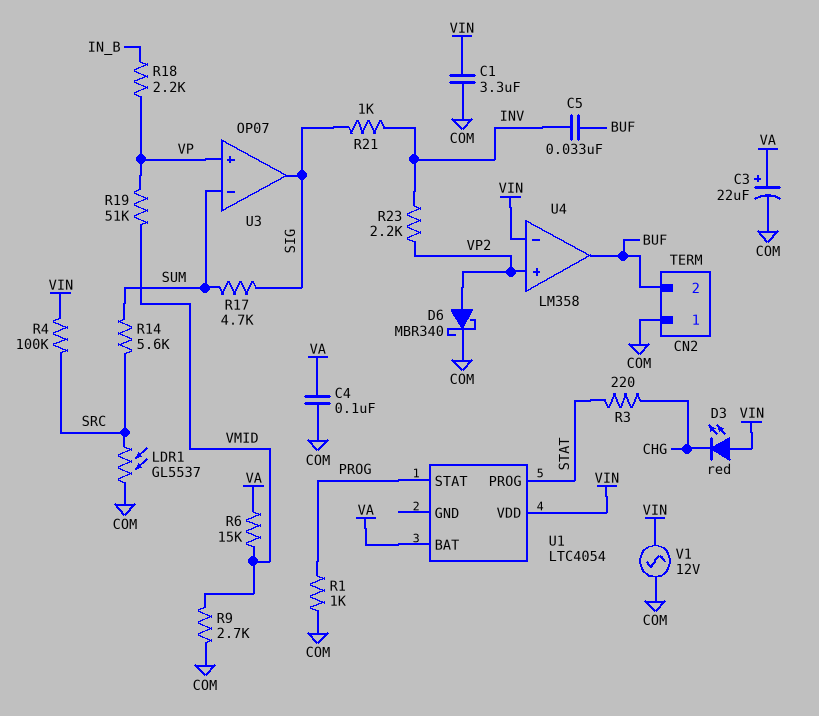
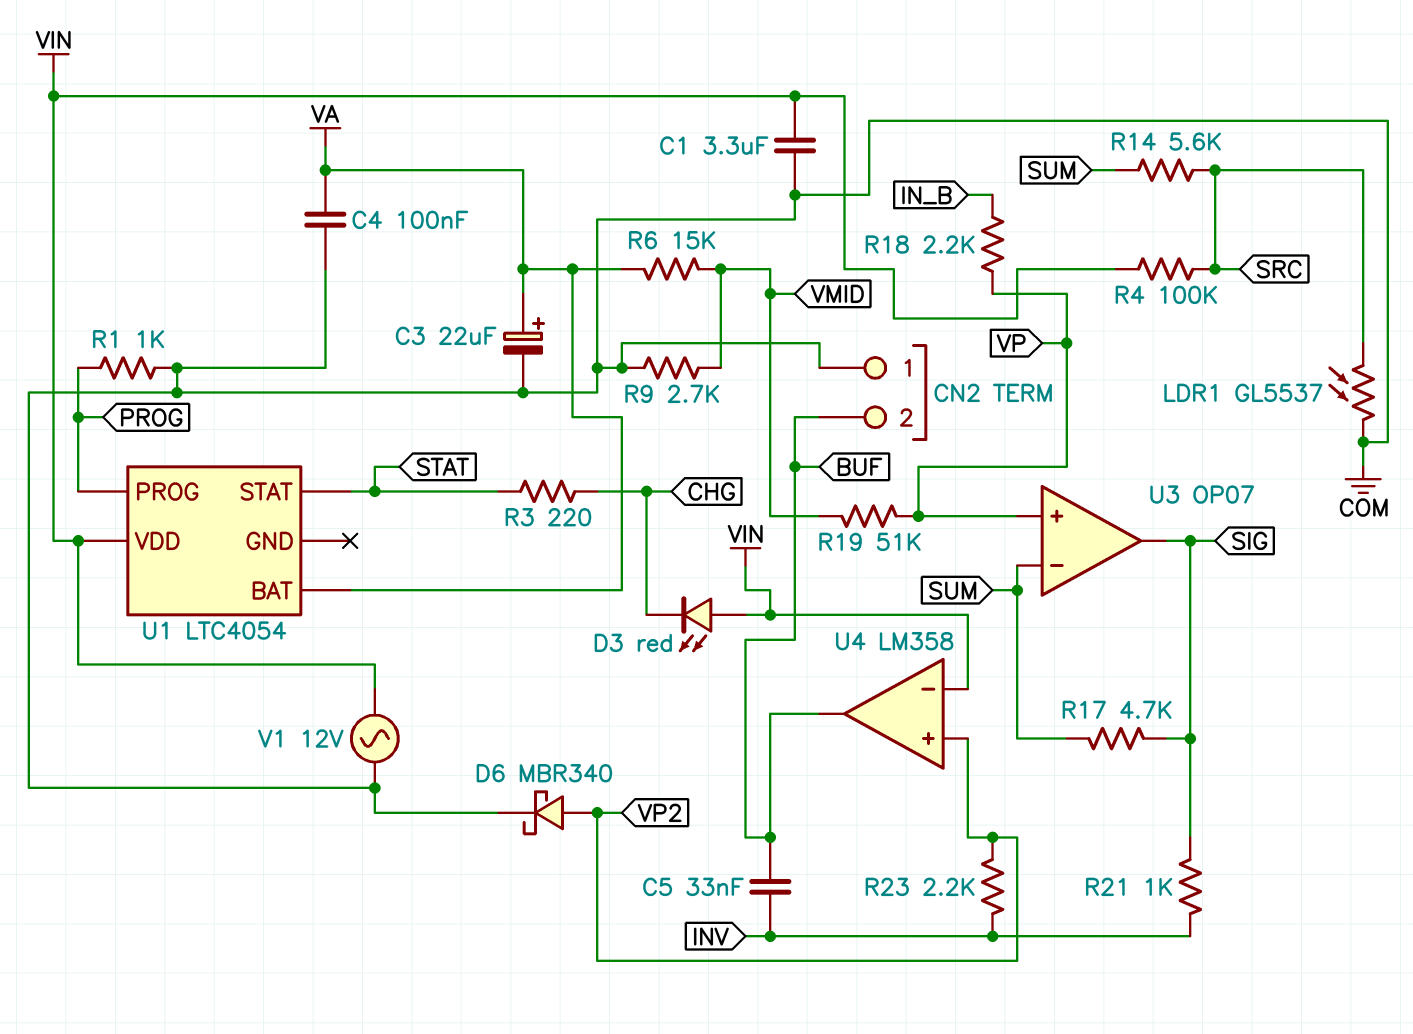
U1 pin PROG: STAT -> PROG
U1 pin STAT: PROG -> STAT

